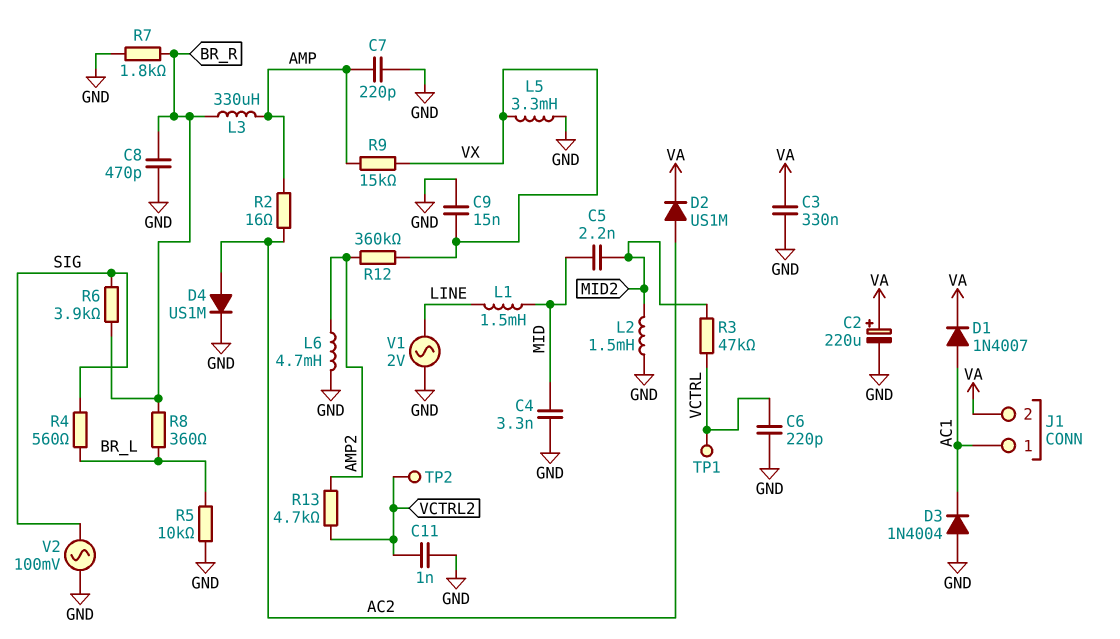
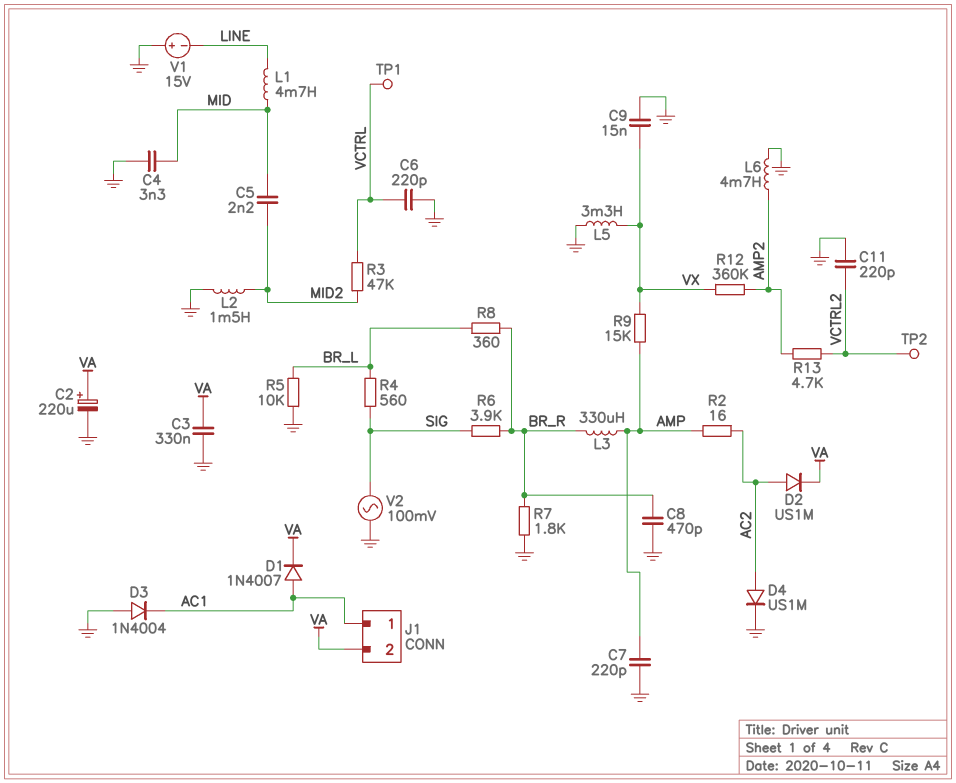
C11: 1nF (GND, VCTRL2) -> 220pF (GND, VCTRL2)
L1: 1.5mH (LINE, MID) -> 4.7mH (LINE, MID)
V1: AC 2V (GND, LINE) -> 15V (plus GND, minus LINE)

